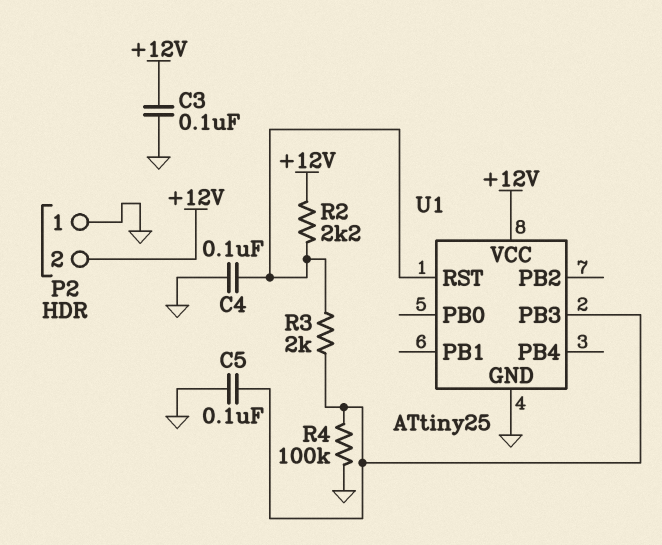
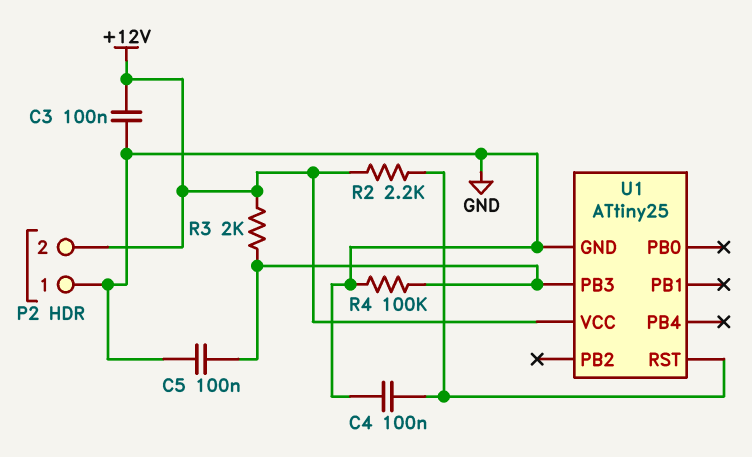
R3: 2k (U1/PB3, U1/RST) -> 2k (+12V, U1/PB3)

